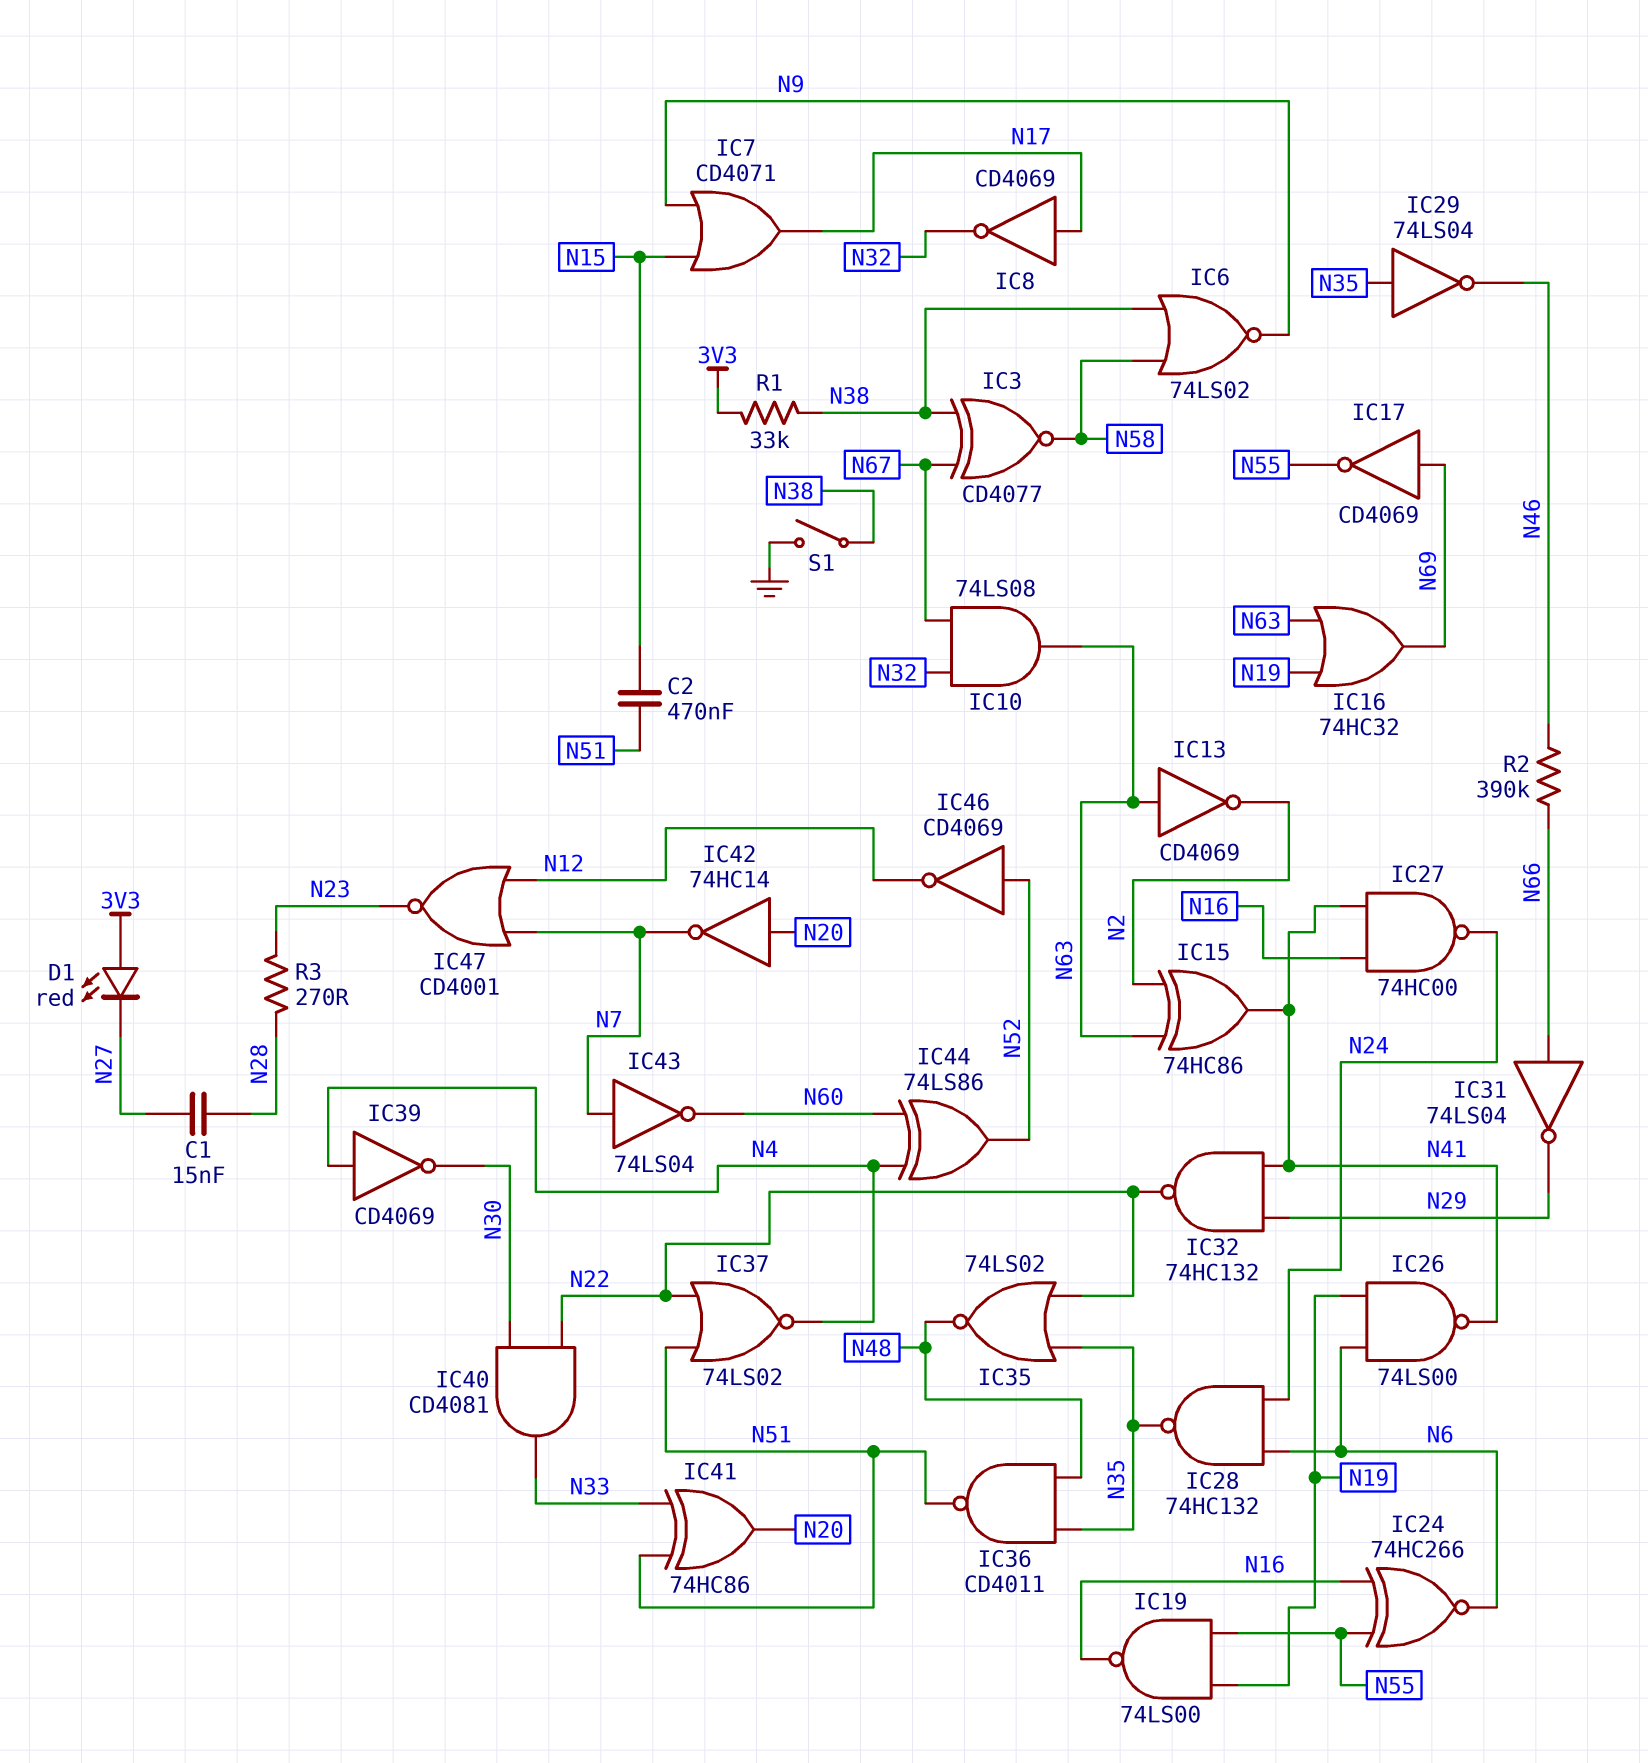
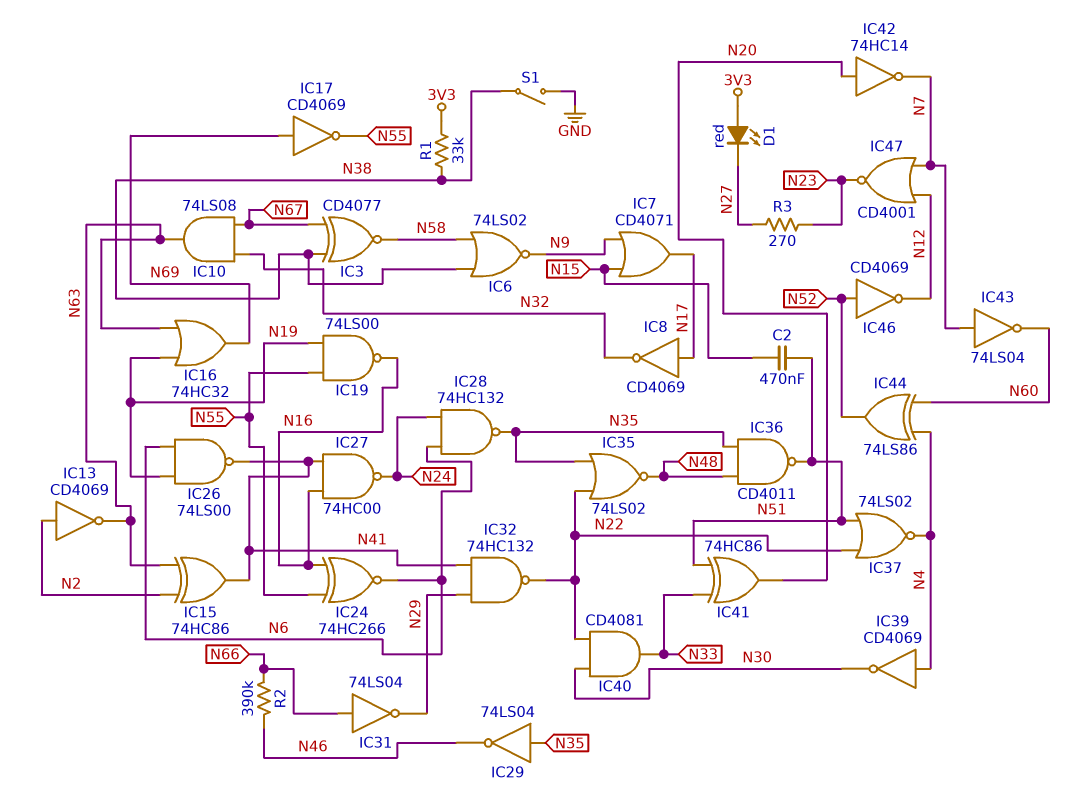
C1: 15nF (N27, N28) -> none
IC13: NOT CD4069 (in N63, out N2) -> NOT CD4069 (in N2, out N63)
R3: 270 (N23, N28) -> 270 (N23, N27)

